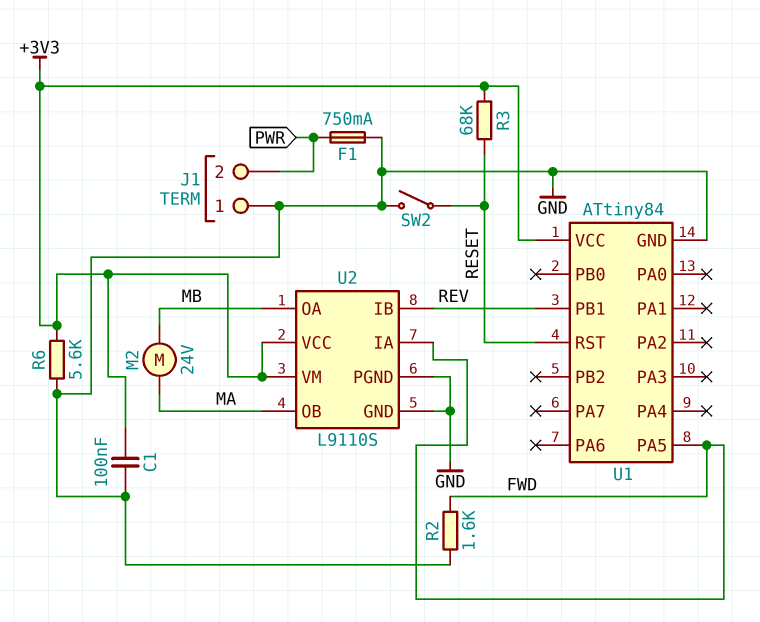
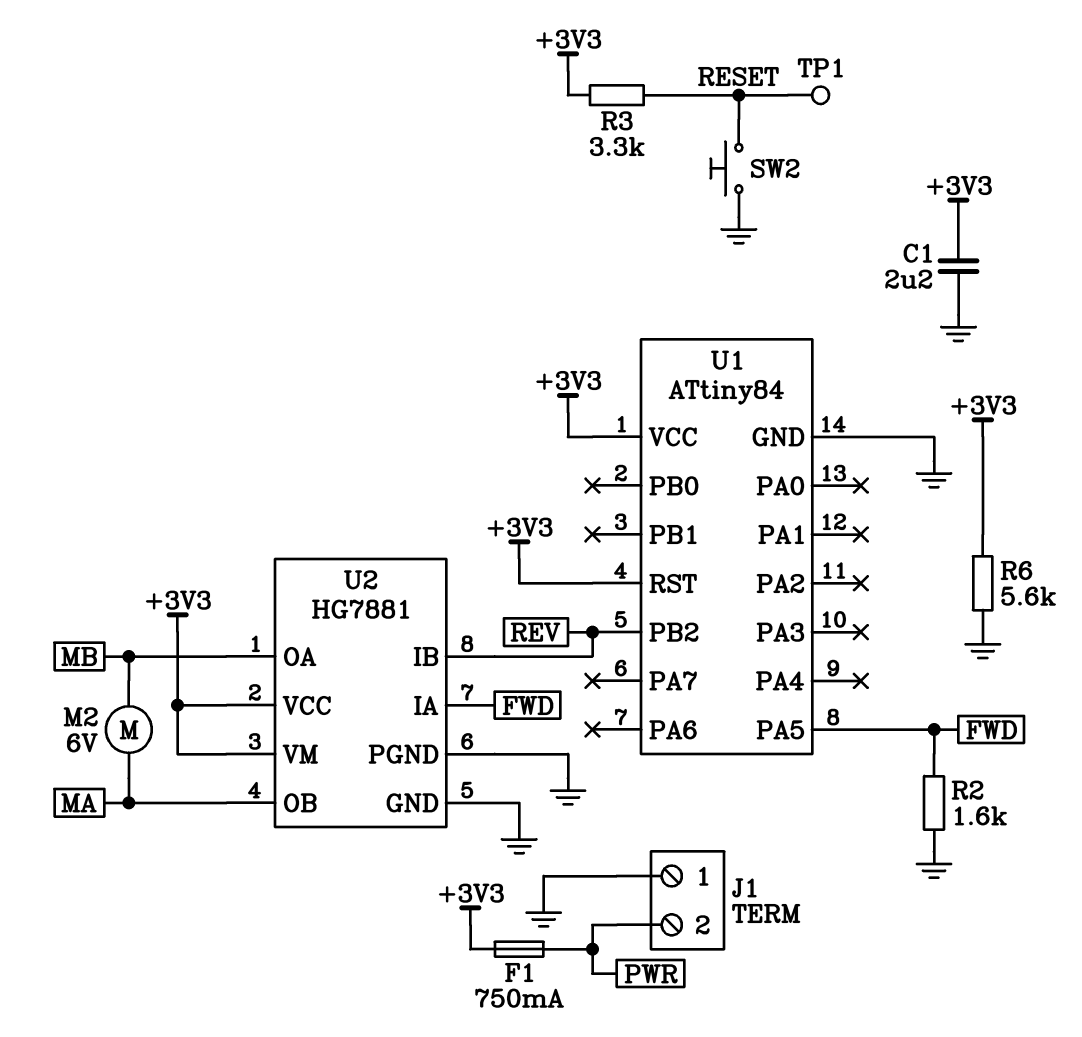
C1: 100nF (+3V3, GND) -> 2.2uF (+3V3, GND)
F1: 750mA (GND, PWR) -> 750mA (+3V3, PWR)
M2: motor 24V (MA, MB) -> motor 6V (MA, MB)
R3: 68k (+3V3, RESET) -> 3.3k (+3V3, RESET)
SW2: switch (GND, RESET) -> button (GND, RESET)
TP1: none -> test point (RESET)
U1 pin PB1: REV -> none
U1 pin PB2: none -> REV
U1 pin RST: RESET -> +3V3
U2: L9110S -> HG7881

